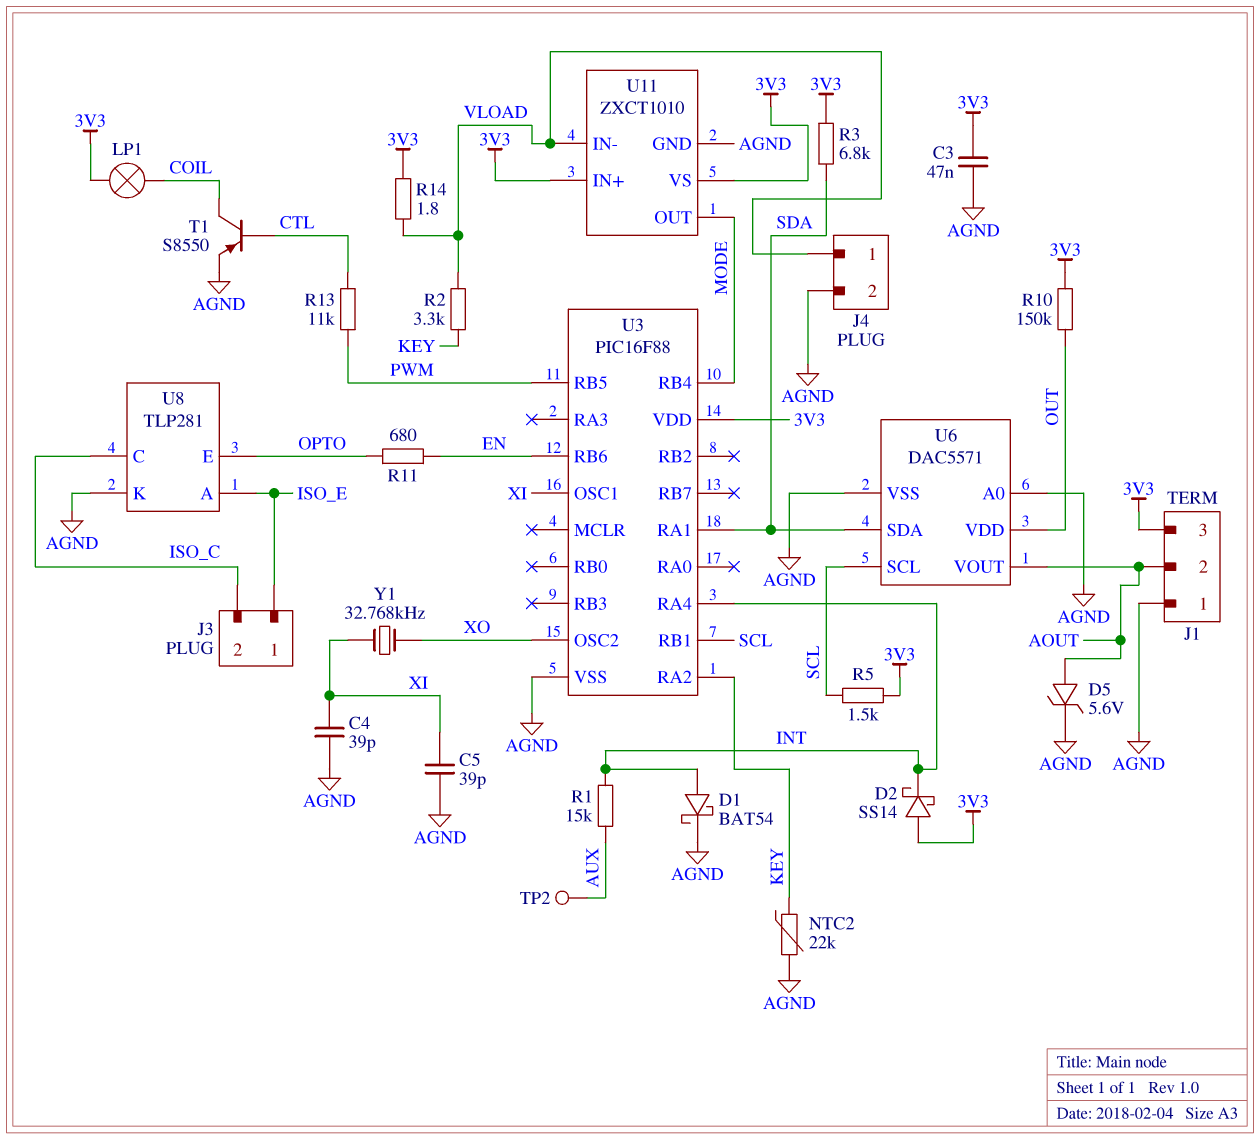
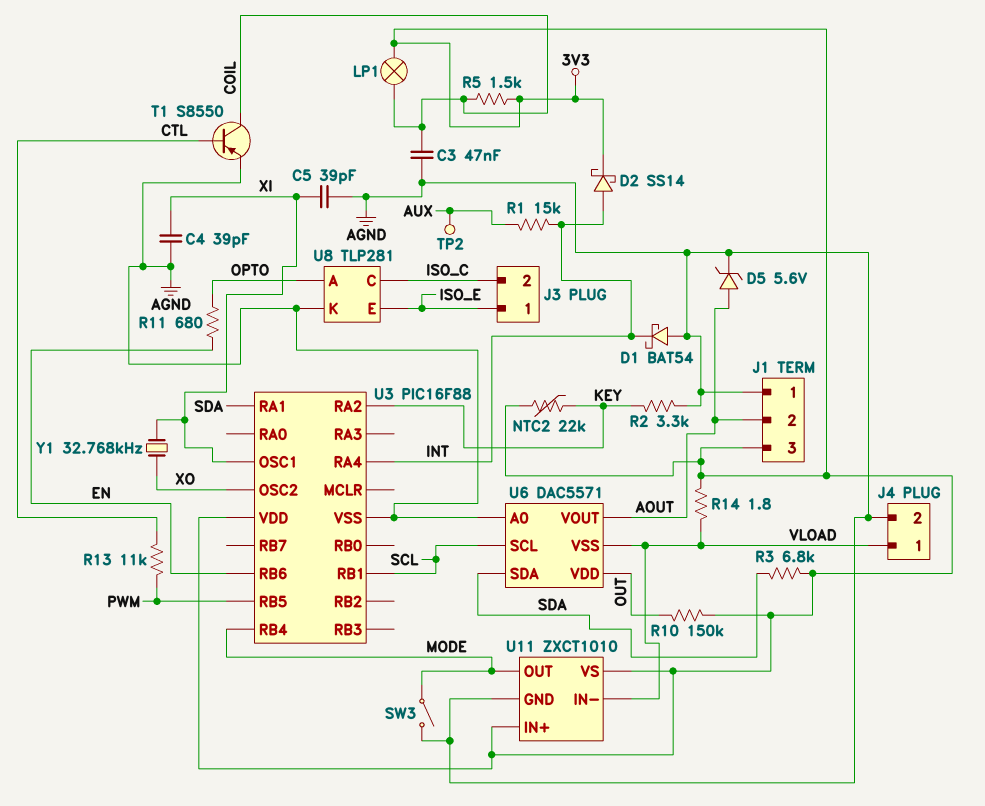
C3: 47nF (3V3, AGND) -> 47nF (AGND, COIL)
D1: schottky BAT54 (A INT, K AGND) -> schottky BAT54 (A AGND, K INT)
D2: schottky SS14 (A 3V3, K INT) -> schottky SS14 (A INT, K 3V3)
NTC2: 22k (AGND, KEY) -> 22k (3V3, KEY)
R2: 3.3k (KEY, VLOAD) -> 3.3k (AGND, KEY)
R5: 1.5k (3V3, SCL) -> 1.5k (3V3, COIL)
SW3: none -> switch (AGND, MODE)
U6 pin VSS: AGND -> VLOAD
U8 pin A: ISO_E -> OPTO
U8 pin E: OPTO -> ISO_E

